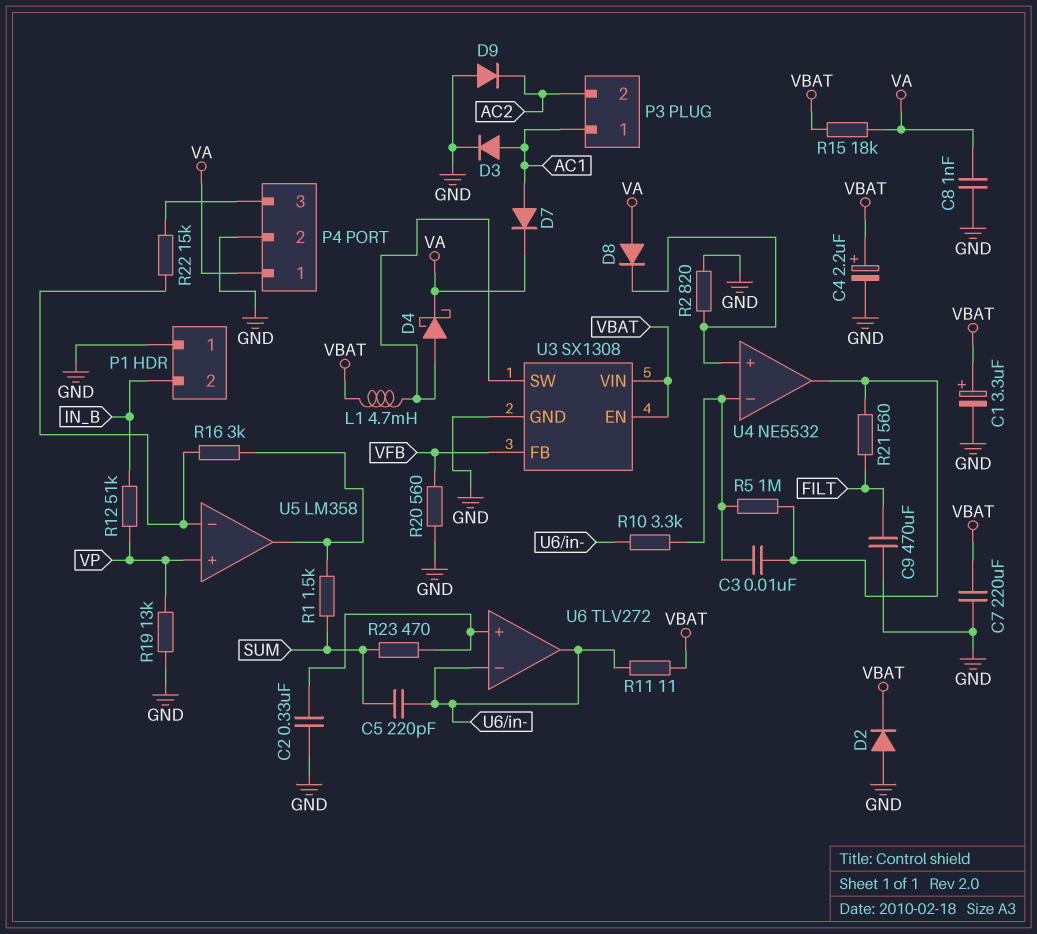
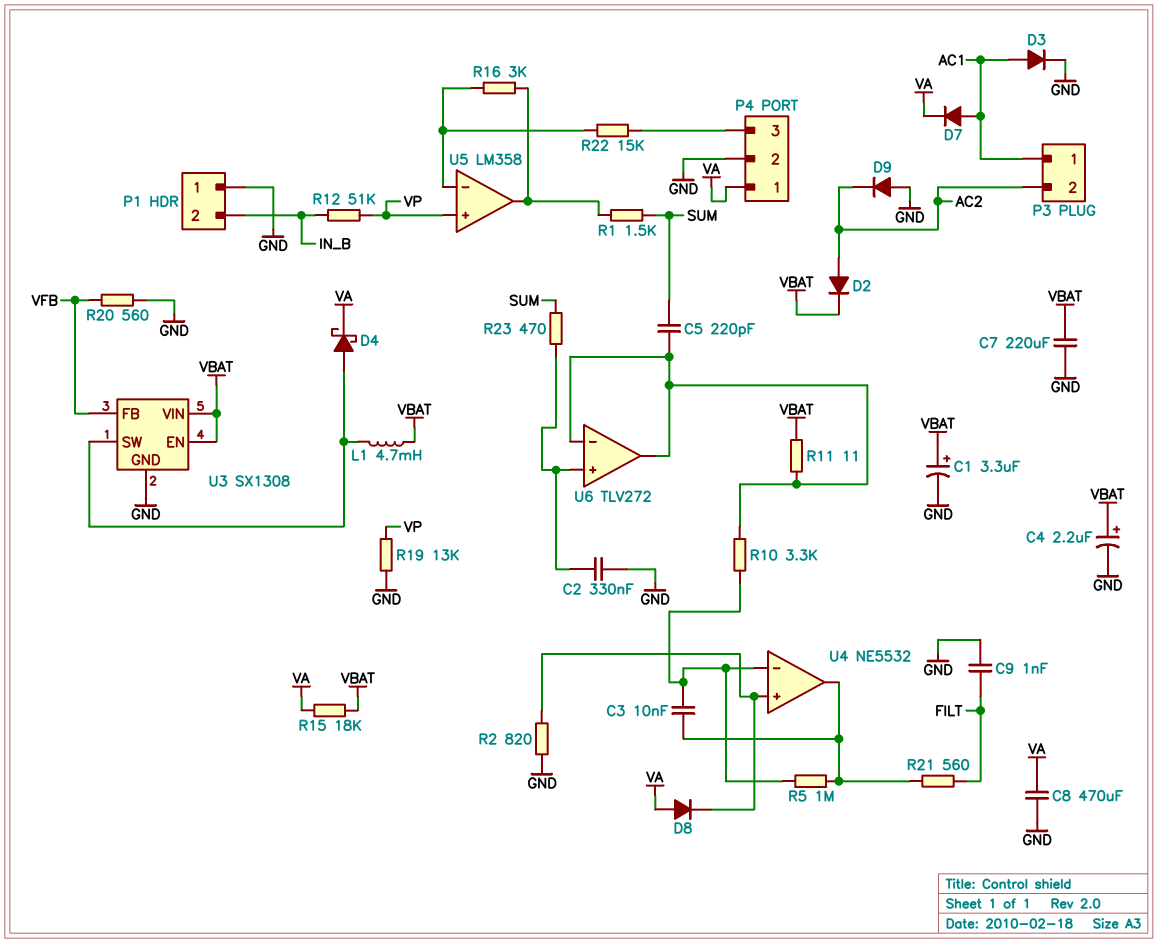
C8: 1nF (GND, VA) -> 470uF (GND, VA)
C9: 470uF (FILT, GND) -> 1nF (FILT, GND)
D2: diode (A GND, K VBAT) -> diode (A AC2, K VBAT)

